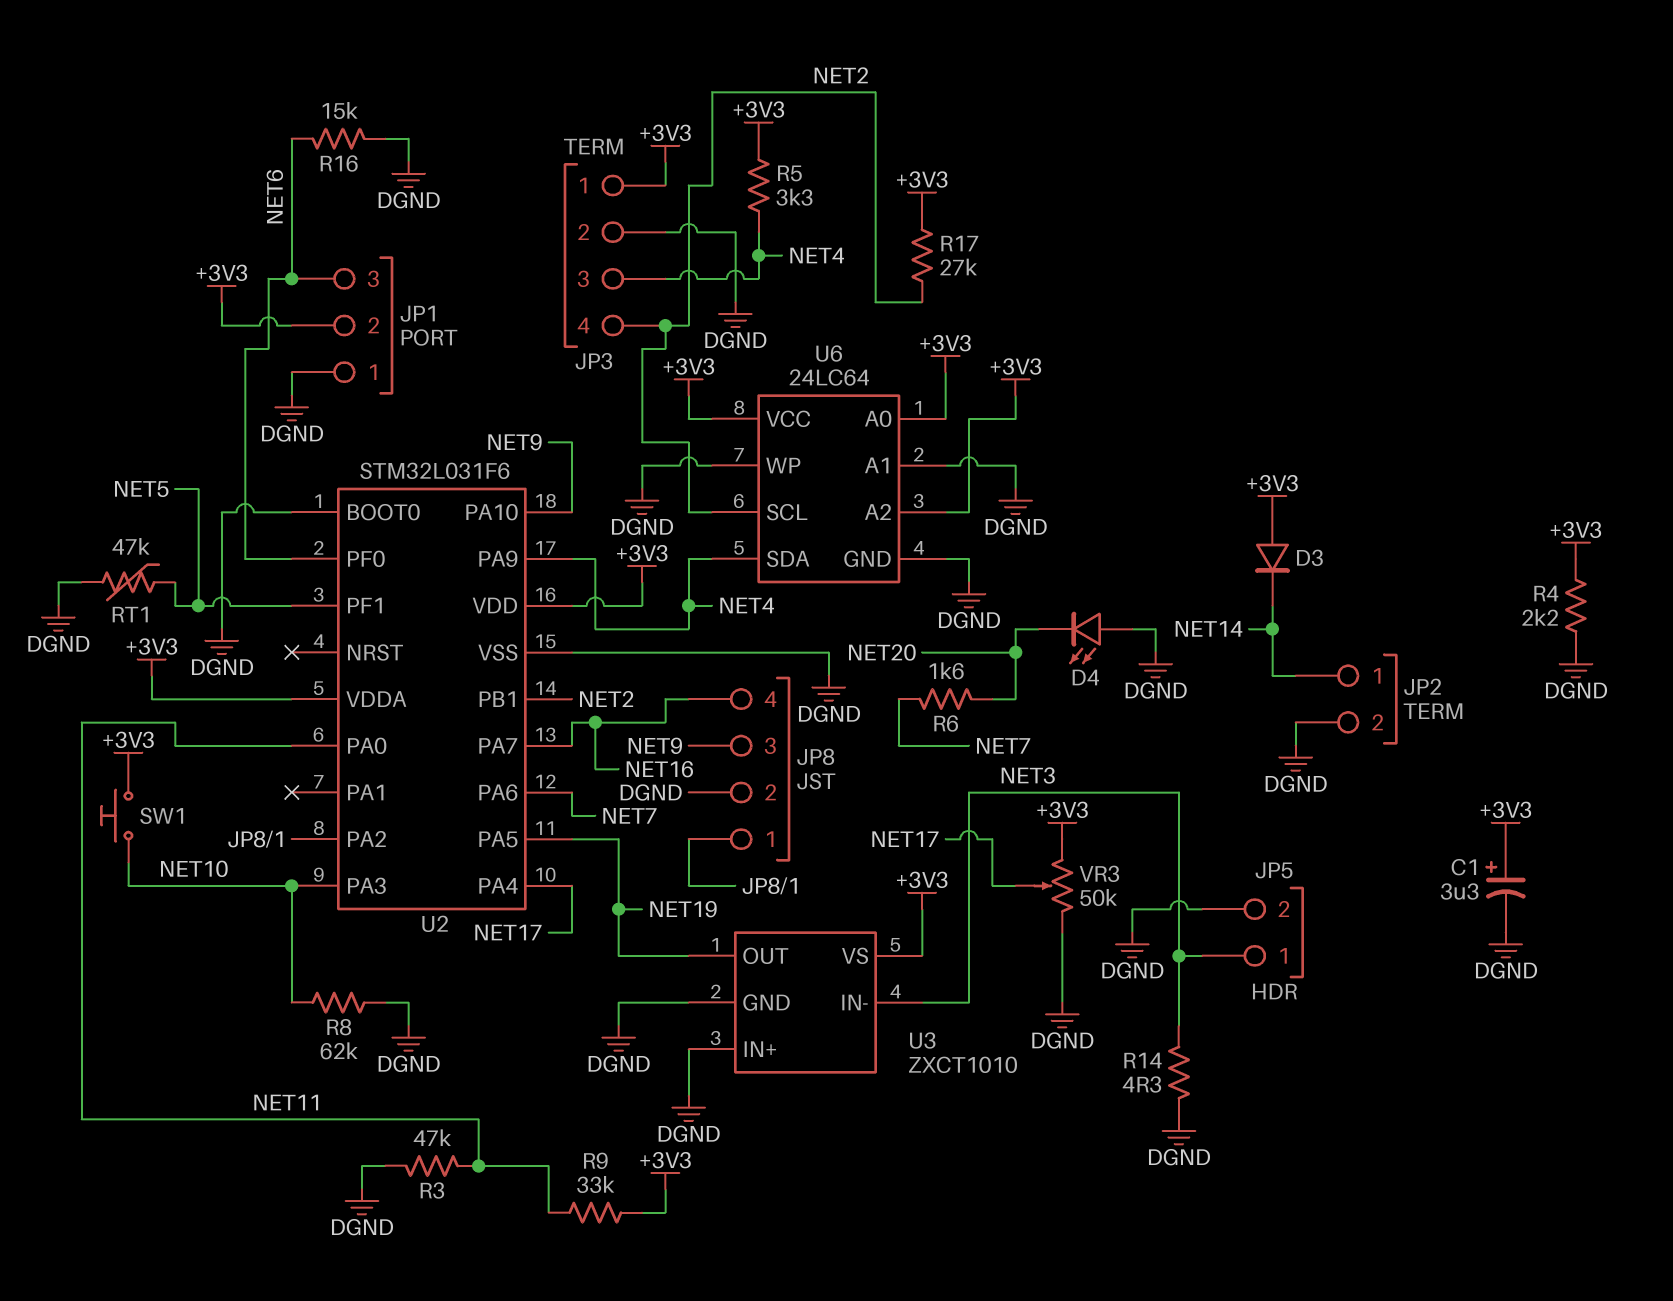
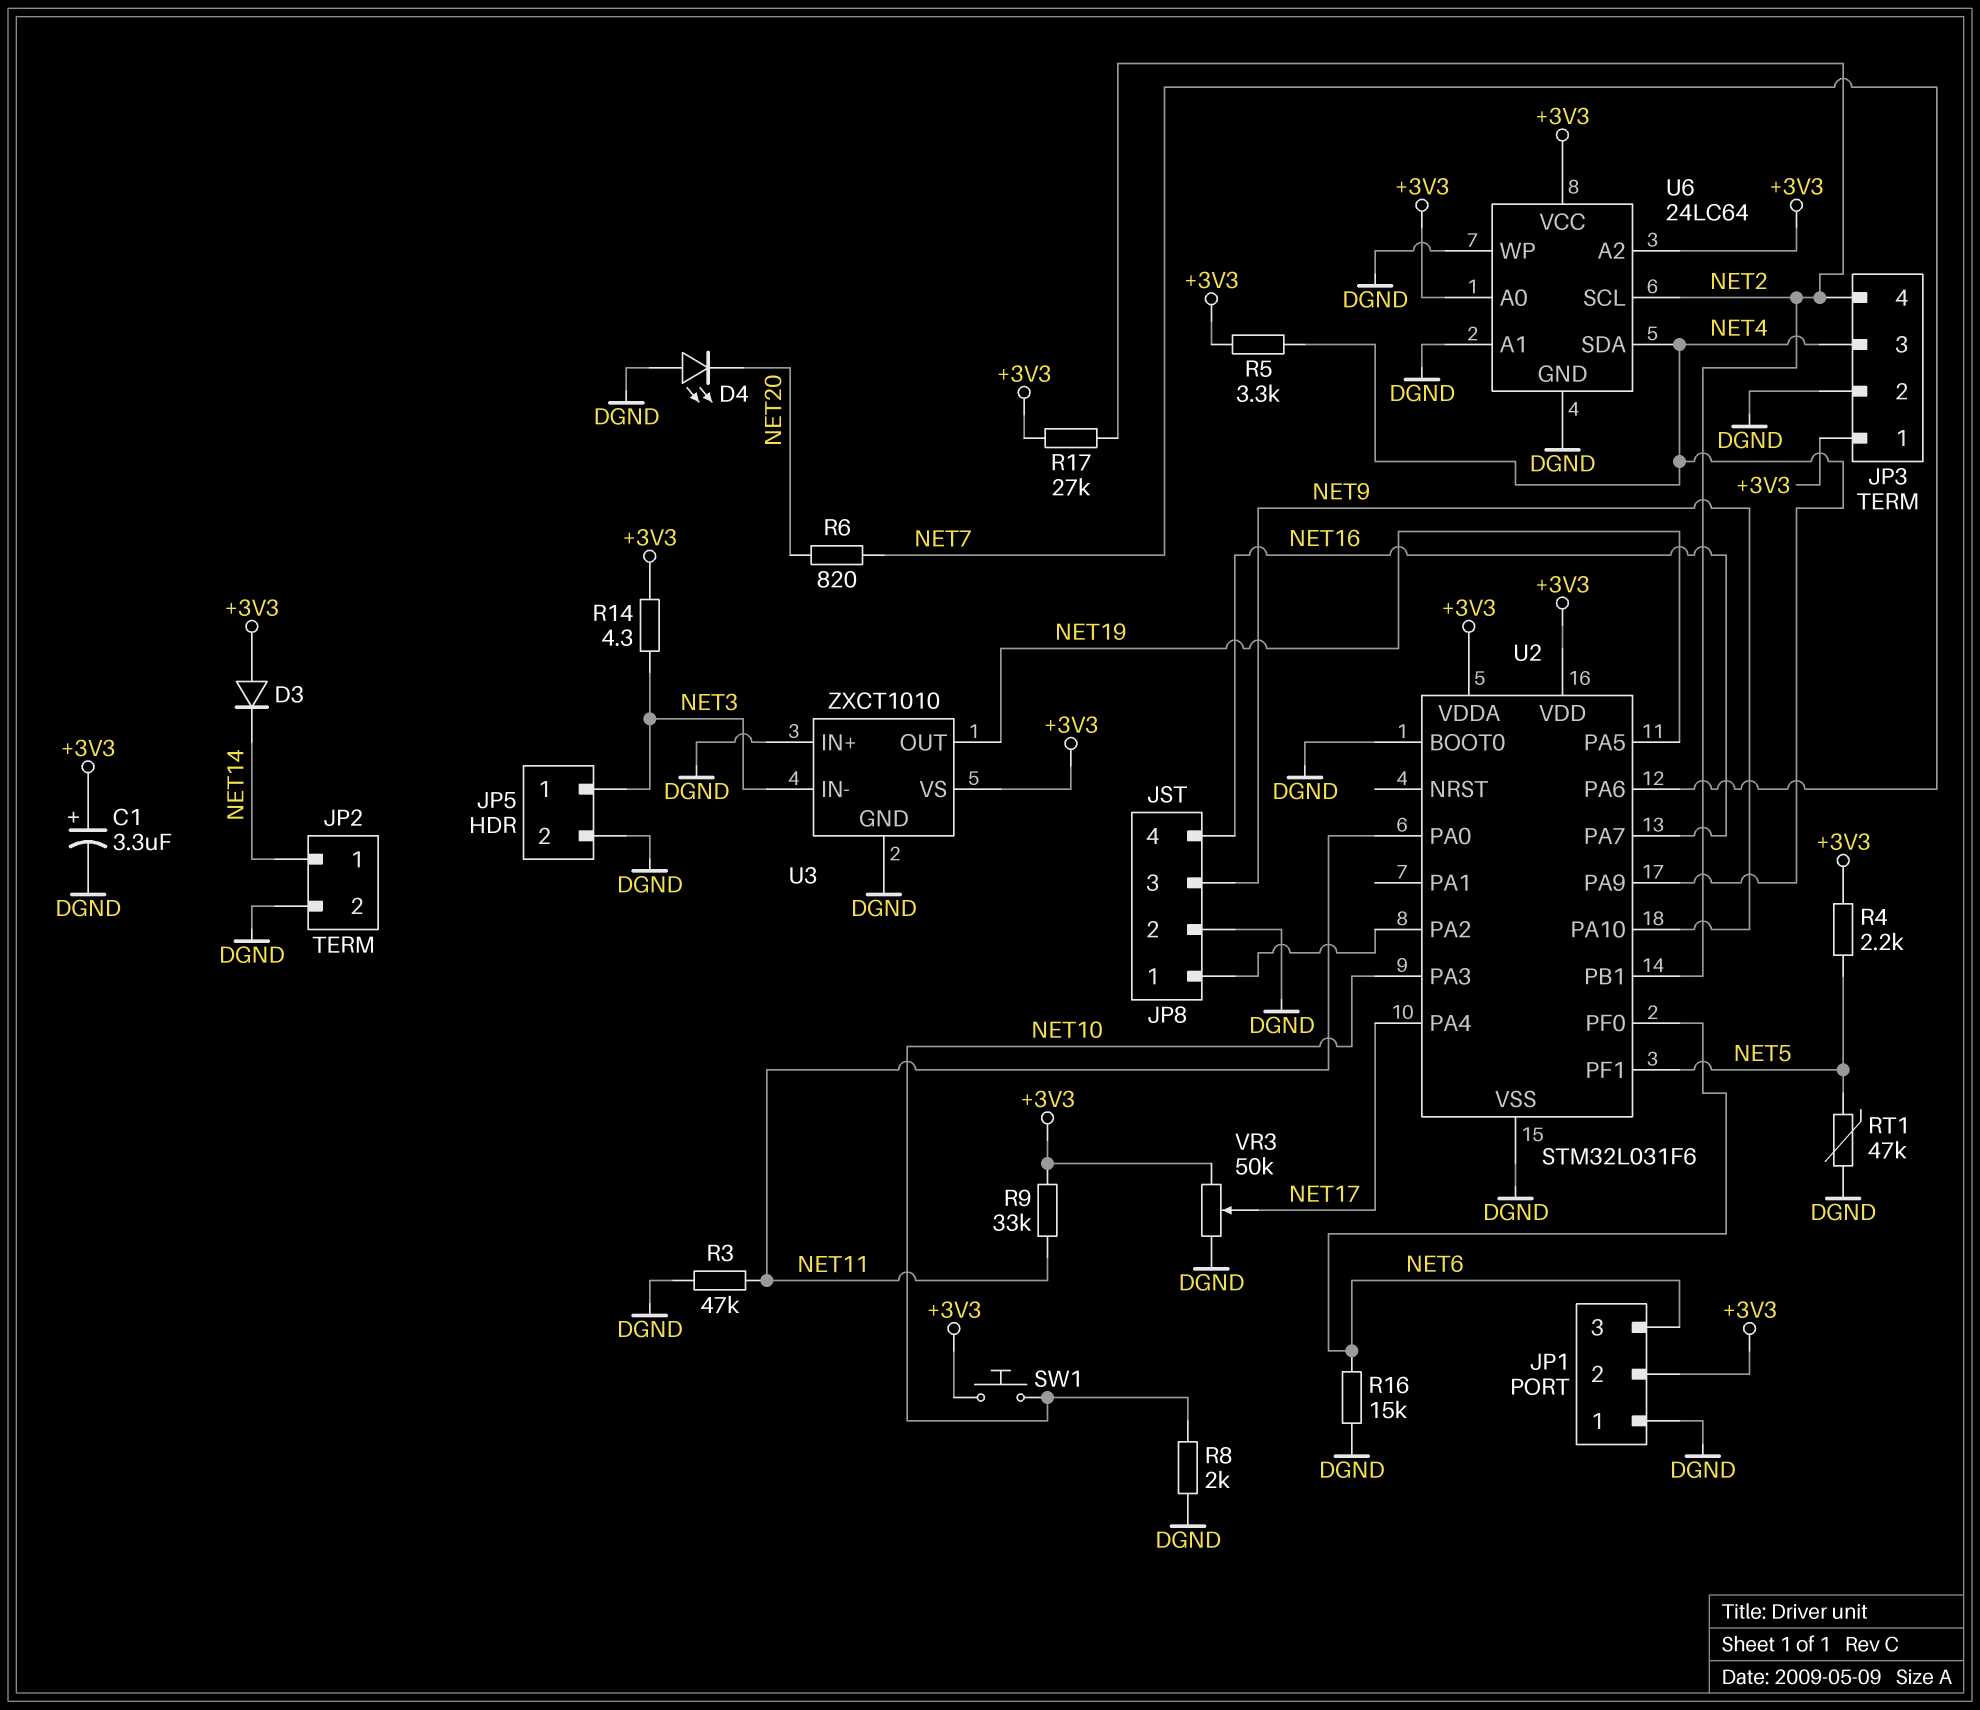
R4: 2.2k (+3V3, DGND) -> 2.2k (+3V3, NET5)
R6: 1.6k (NET7, NET20) -> 820 (NET7, NET20)
R8: 62k (DGND, NET10) -> 2k (DGND, NET10)
R14: 4.3 (DGND, NET3) -> 4.3 (+3V3, NET3)

